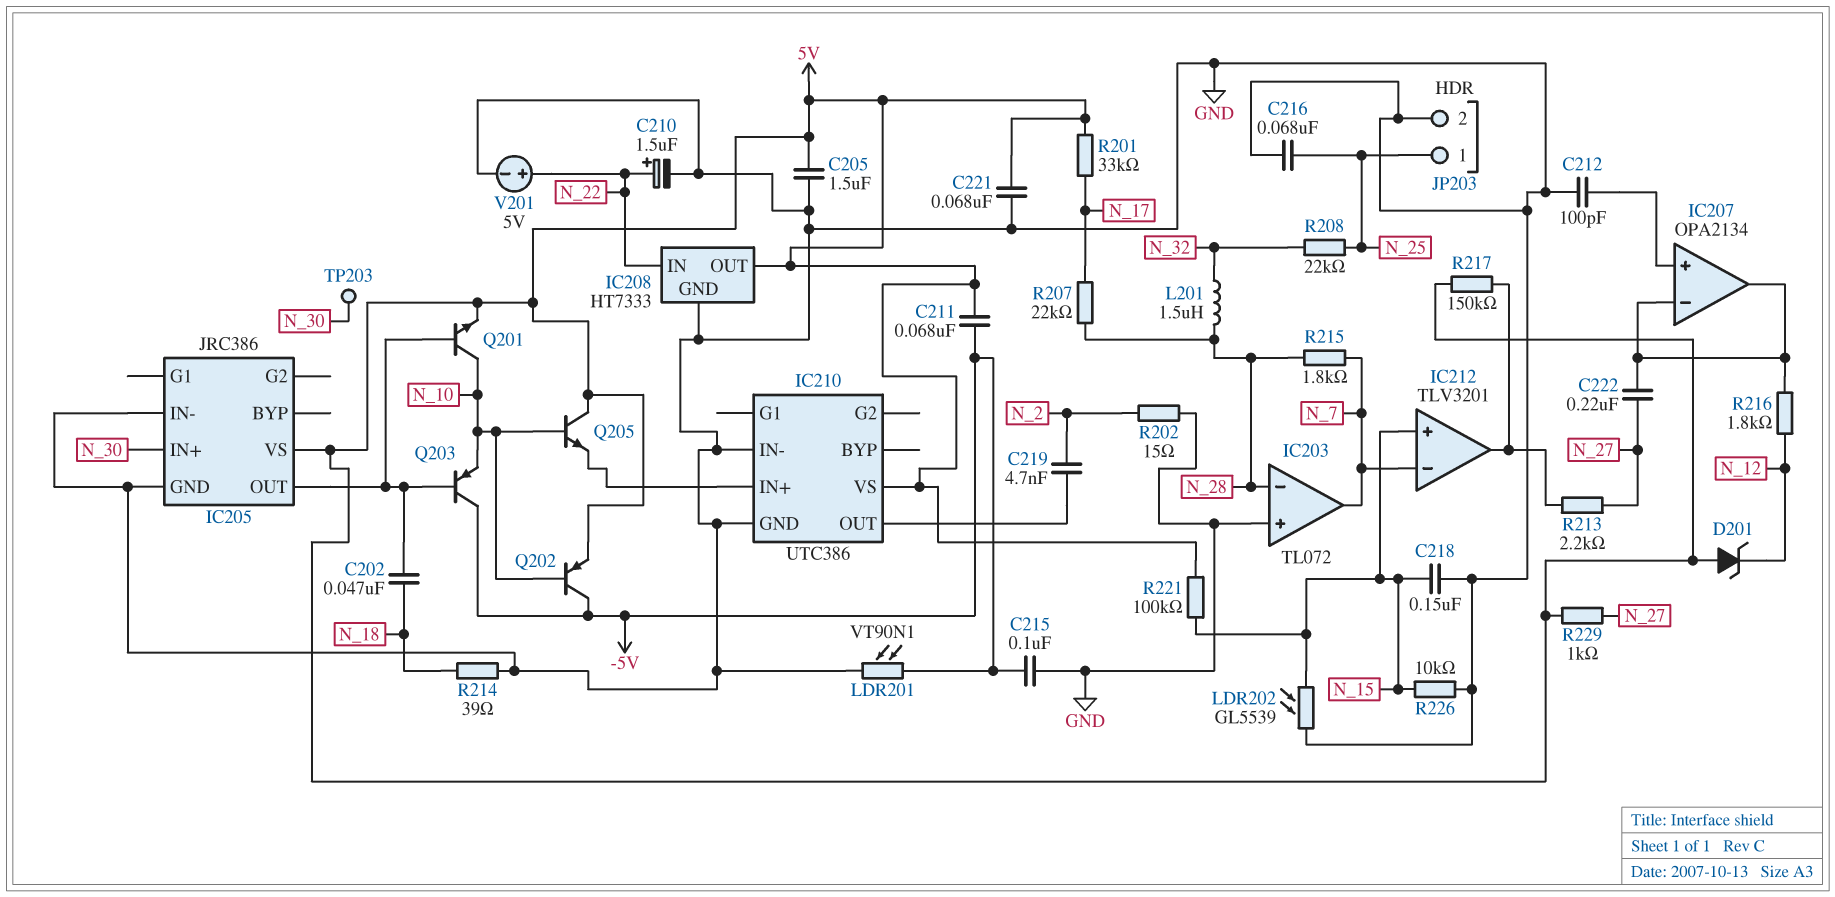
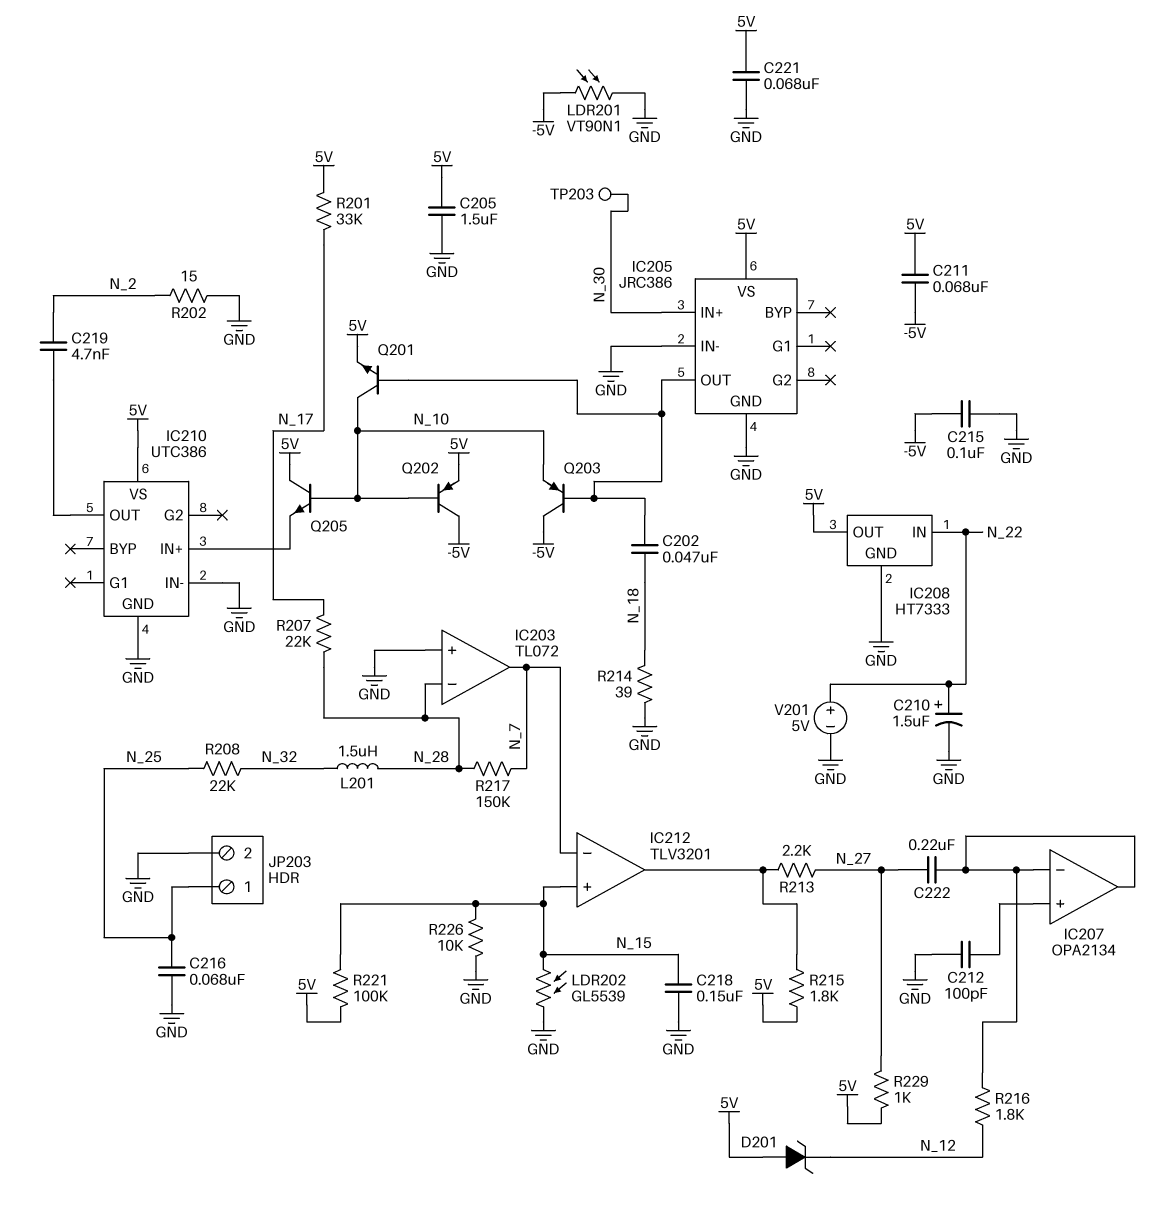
R215: 1.8k (N_7, N_28) -> 1.8k (5V, IC212/out)
R217: 150k (5V, IC212/out) -> 150k (N_7, N_28)

